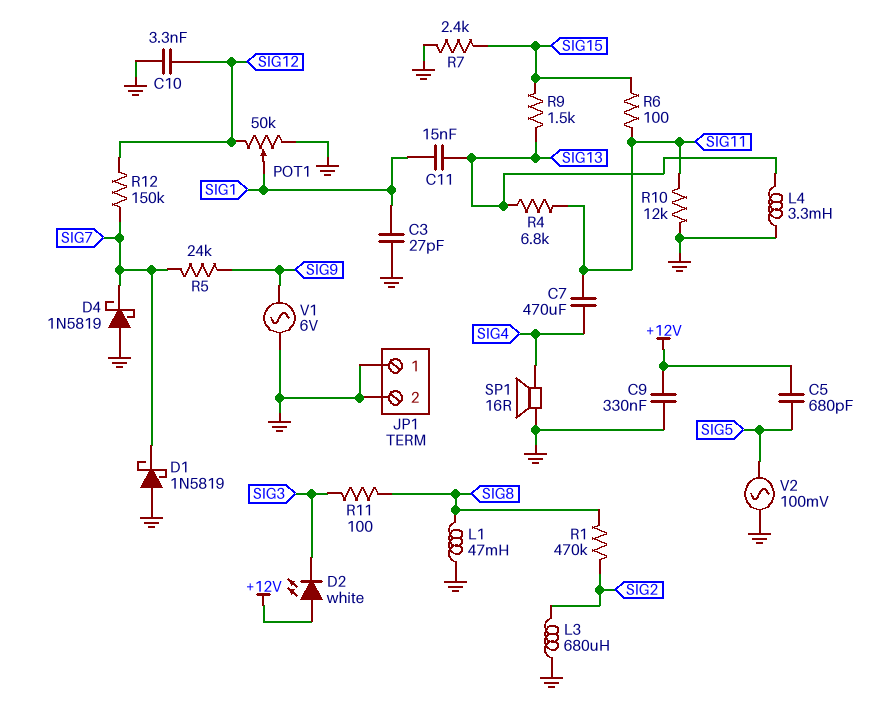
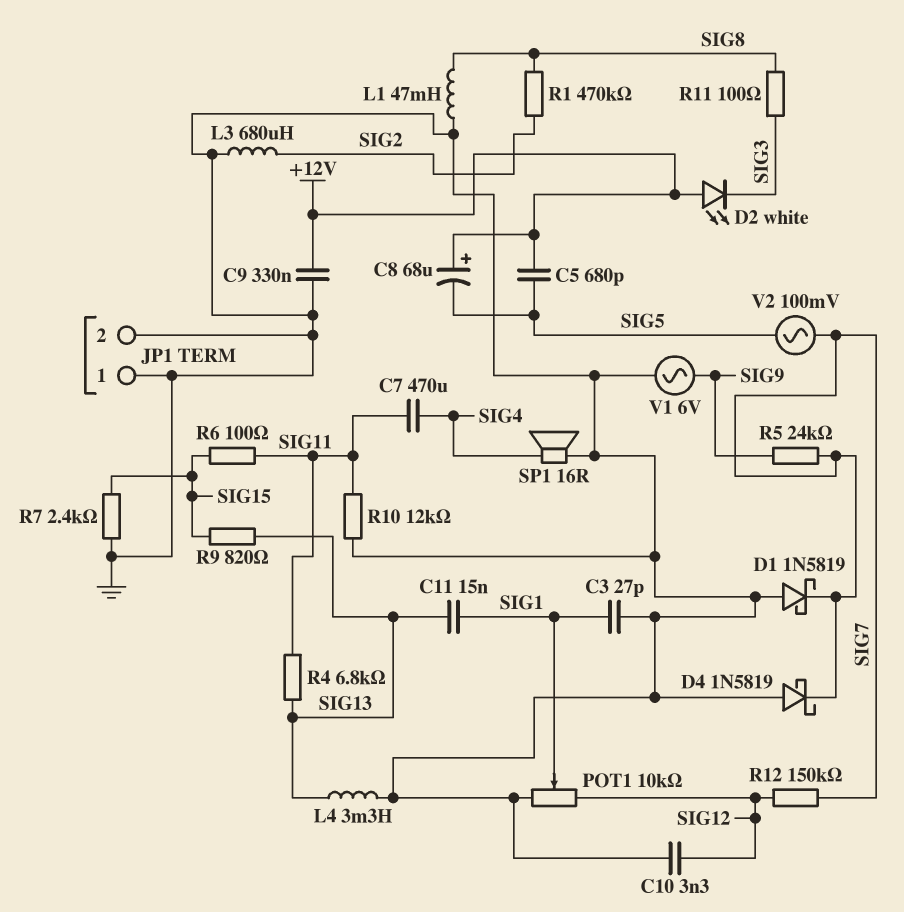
C8: none -> 68uF (plus +12V, minus SIG5)
POT1: 50k (GND, SIG12, wiper SIG1) -> 10k (GND, SIG12, wiper SIG1)
R9: 1.5k (SIG13, SIG15) -> 820 (SIG13, SIG15)
V2: AC 100mV (GND, SIG5) -> AC 100mV (SIG5, SIG7)

